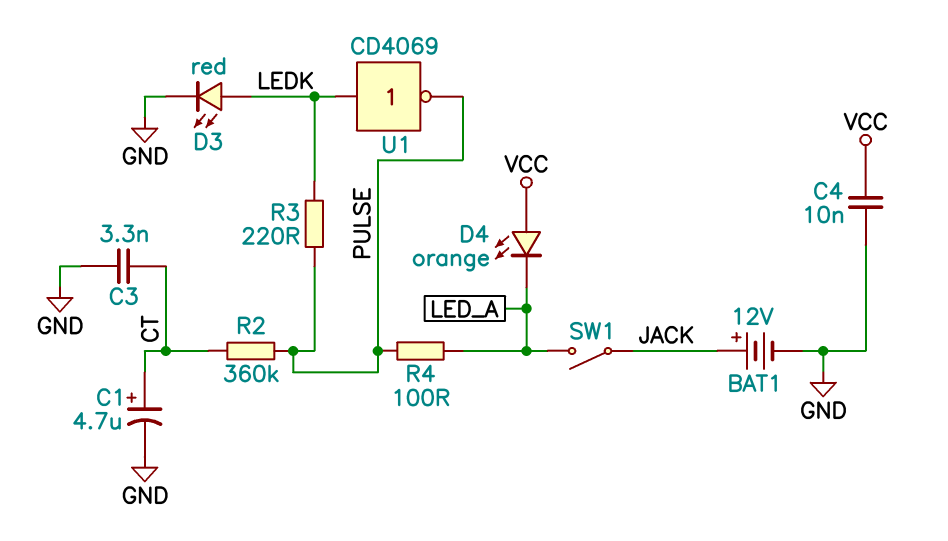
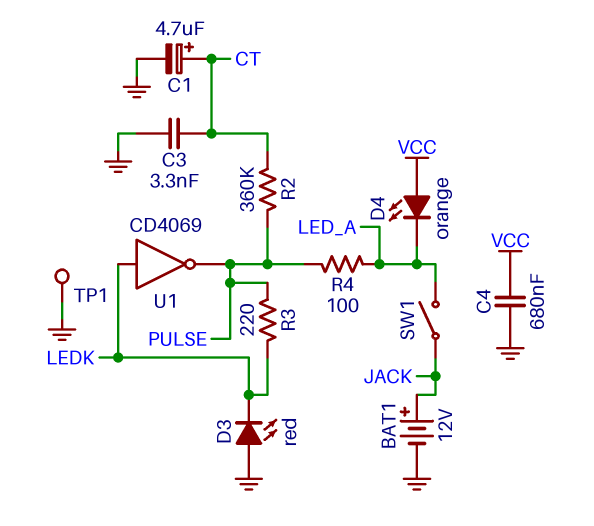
C4: 10nF (GND, VCC) -> 680nF (GND, VCC)
D3: LED red (A LEDK, K GND) -> LED red (A GND, K LEDK)
TP1: none -> test point (GND)

